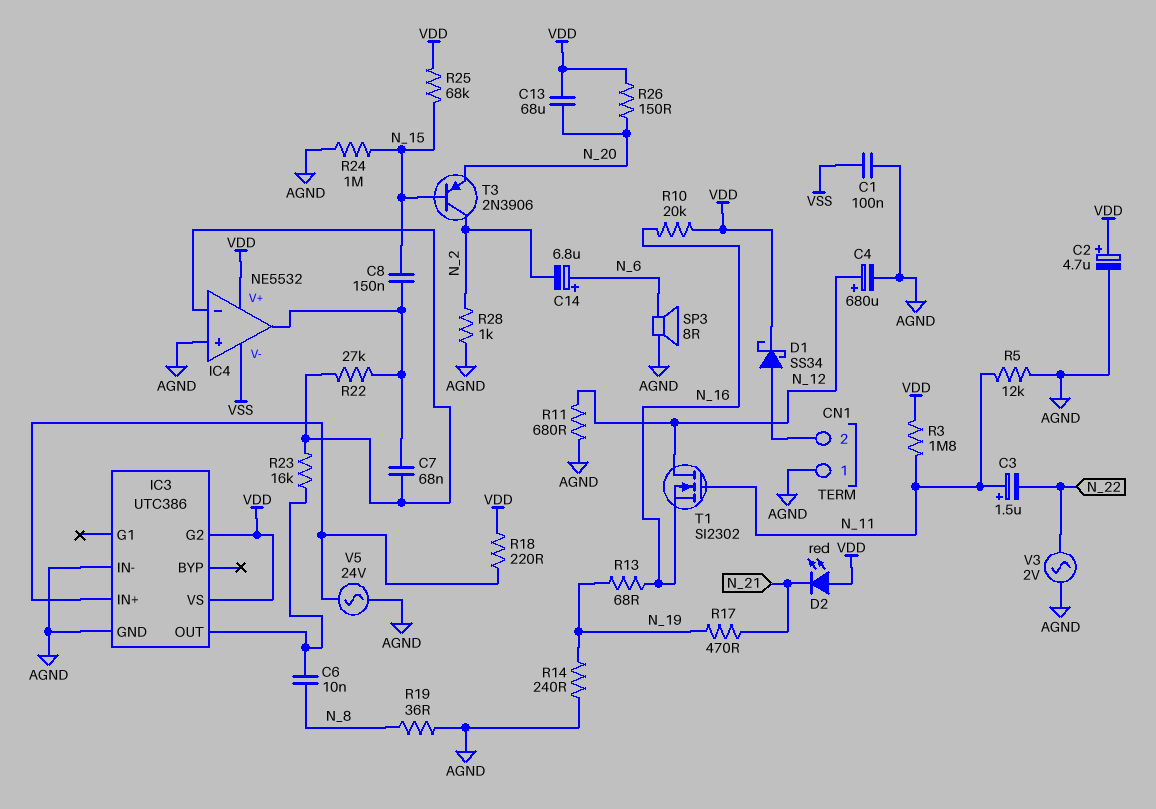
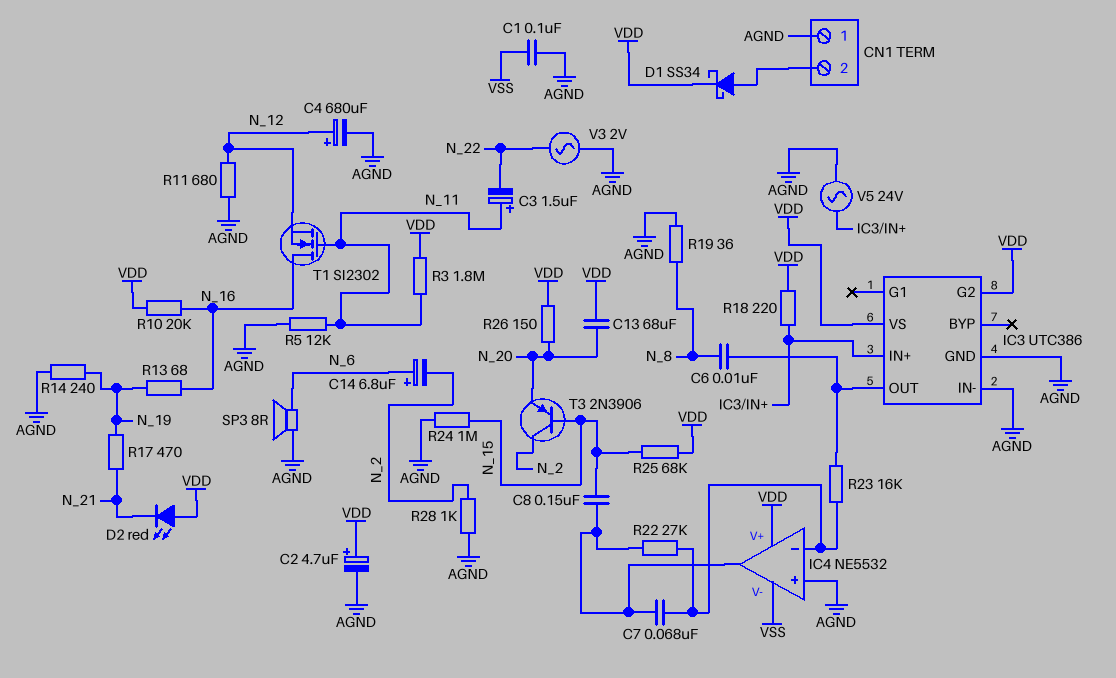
T1: NMOS SI2302 (G N_11, D N_12, S N_16) -> NMOS SI2302 (G N_11, D N_16, S N_12)

